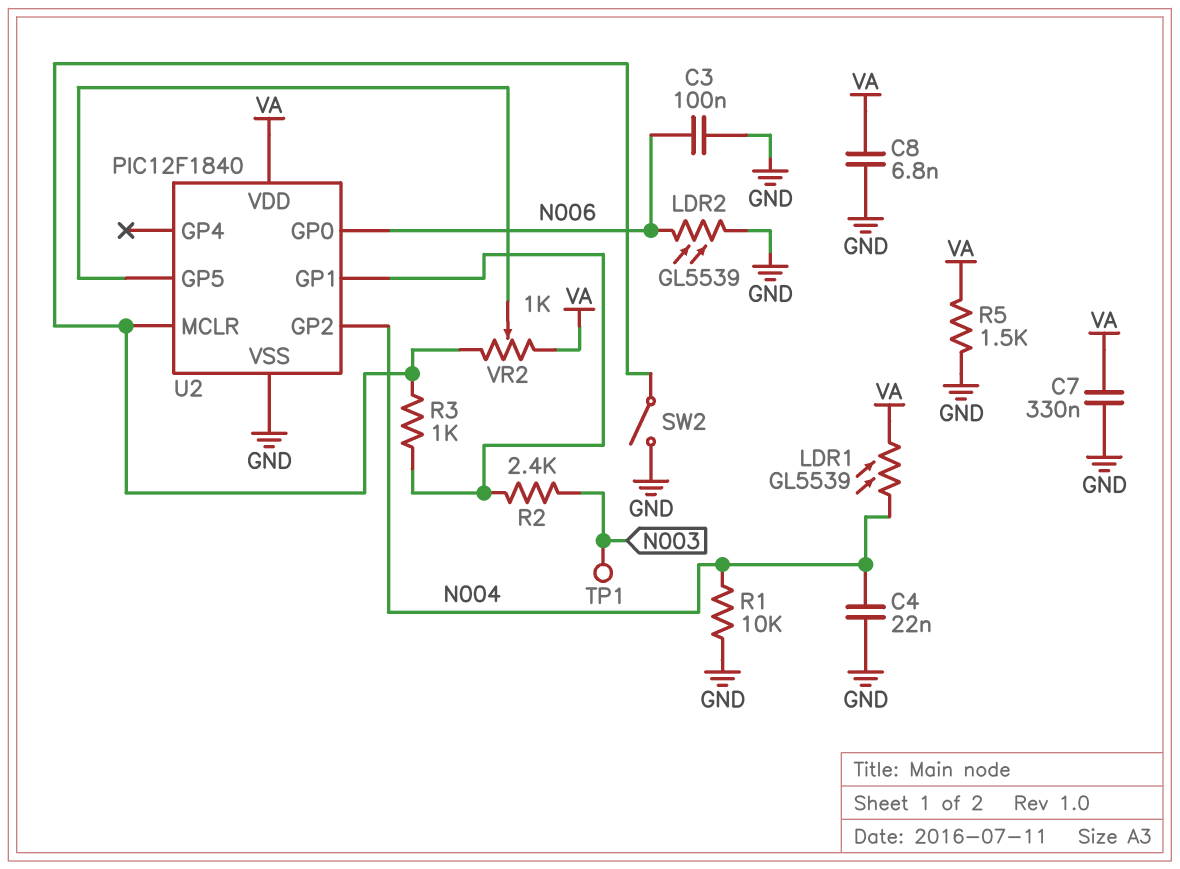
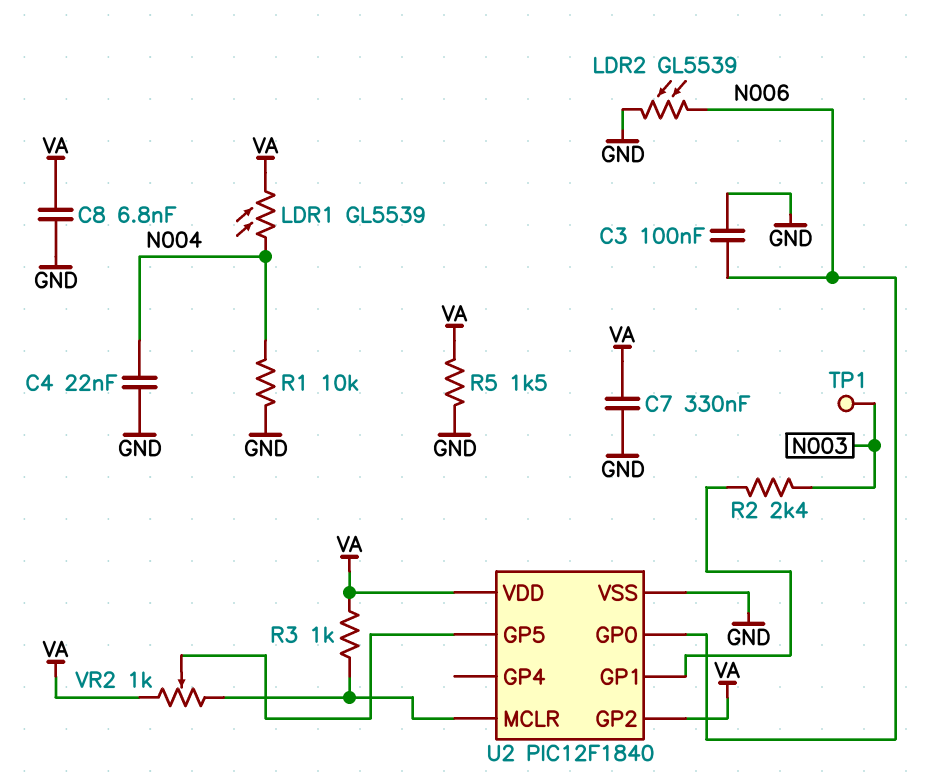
R3: 1k (U2/GP1, U2/MCLR) -> 1k (U2/MCLR, VA)
SW2: switch (GND, U2/MCLR) -> none
U2 pin GP2: N004 -> VA

